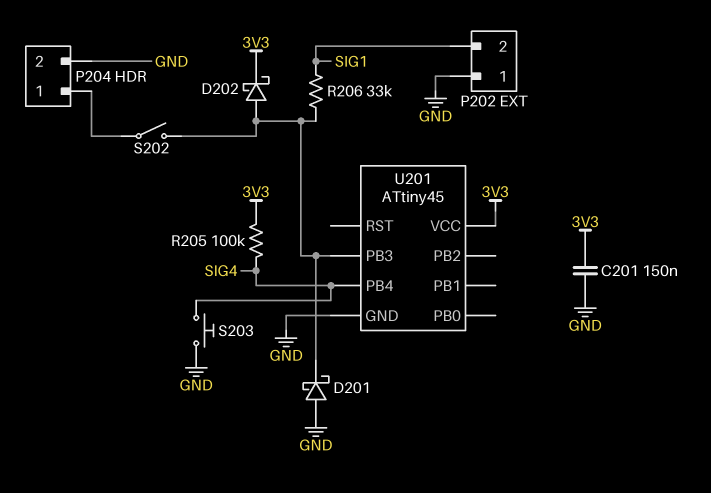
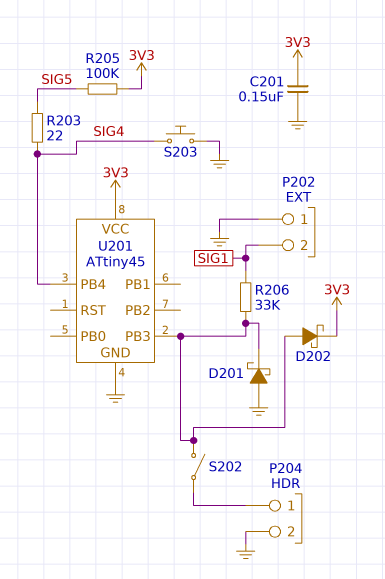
R203: none -> 22 (SIG4, SIG5)
R205: 100k (3V3, SIG4) -> 100k (3V3, SIG5)

